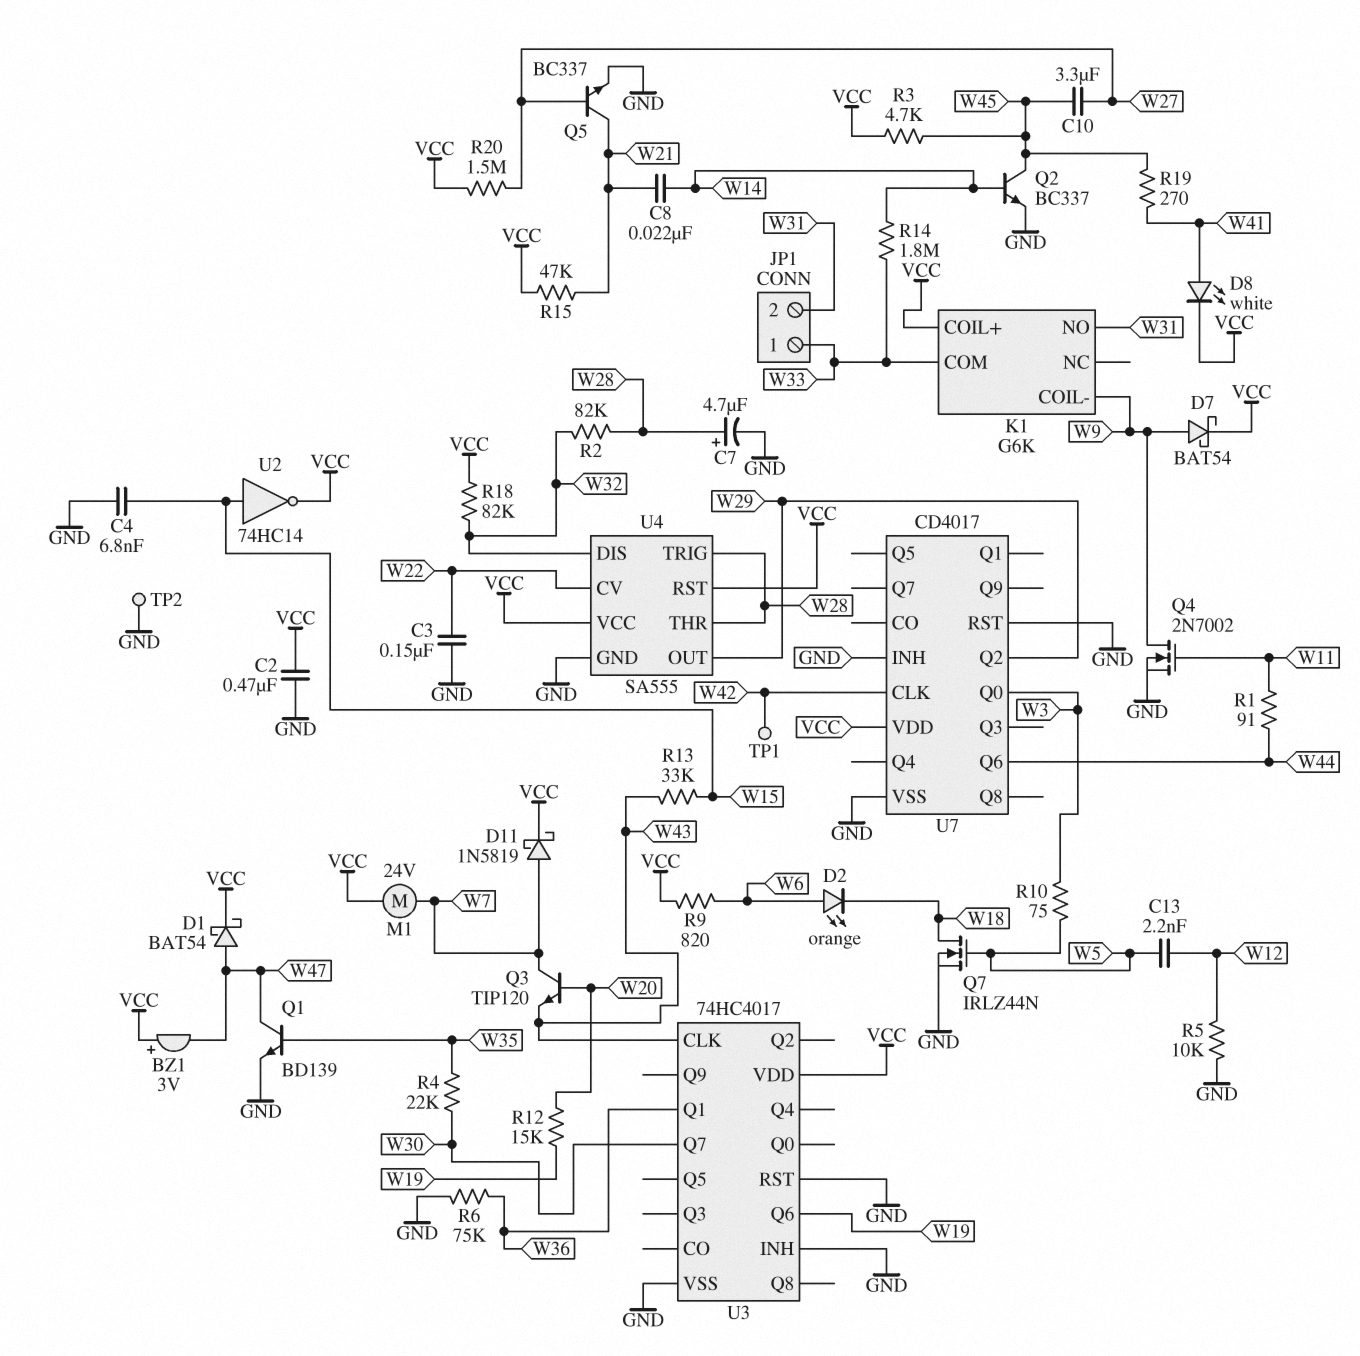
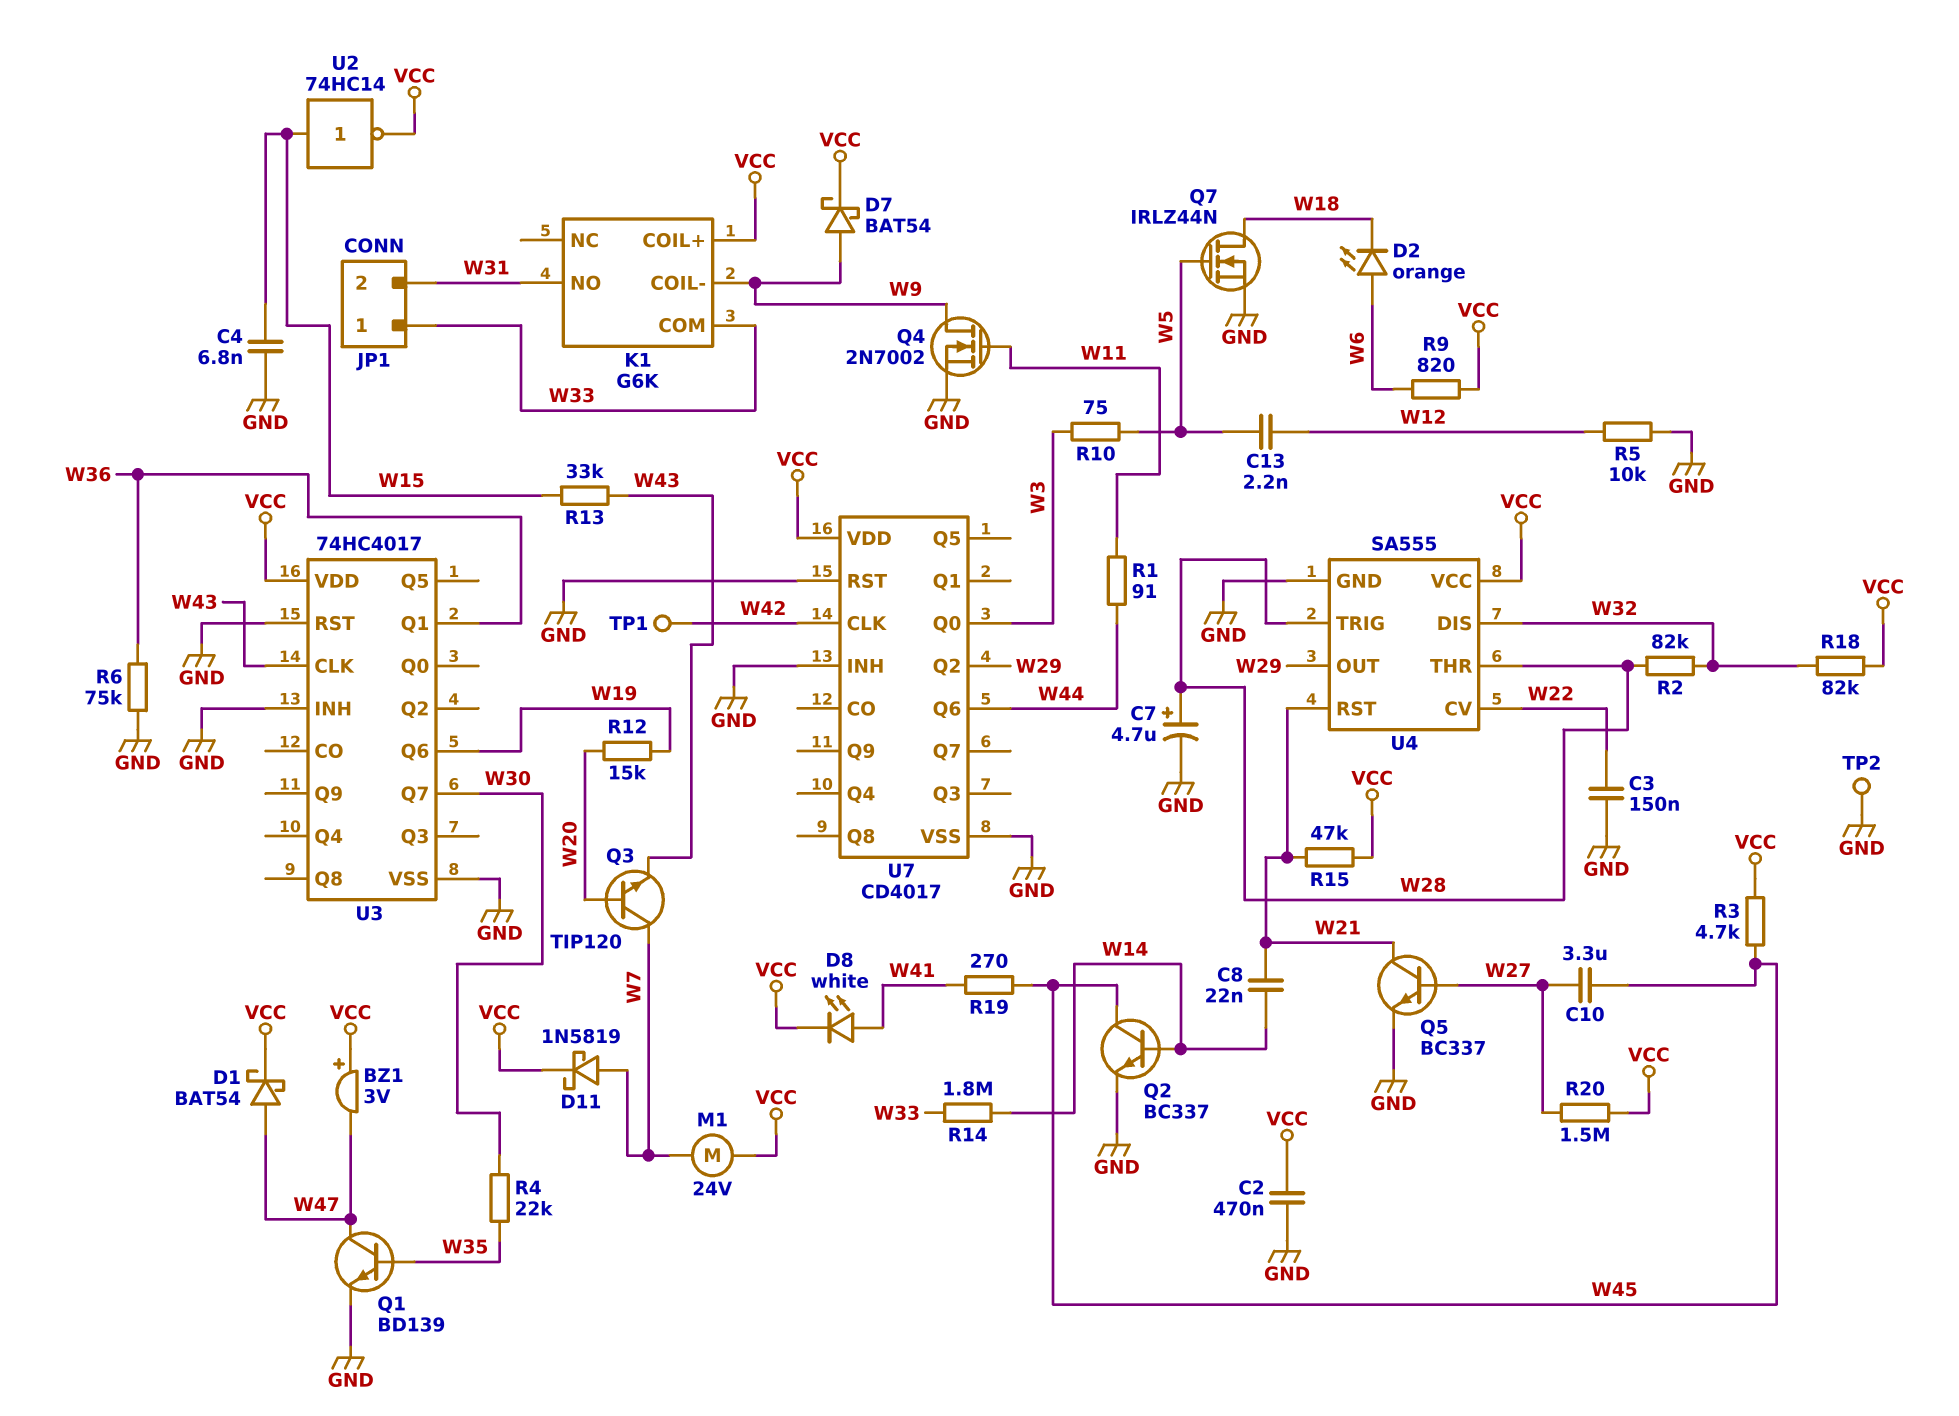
U4 pin RST: VCC -> W21

